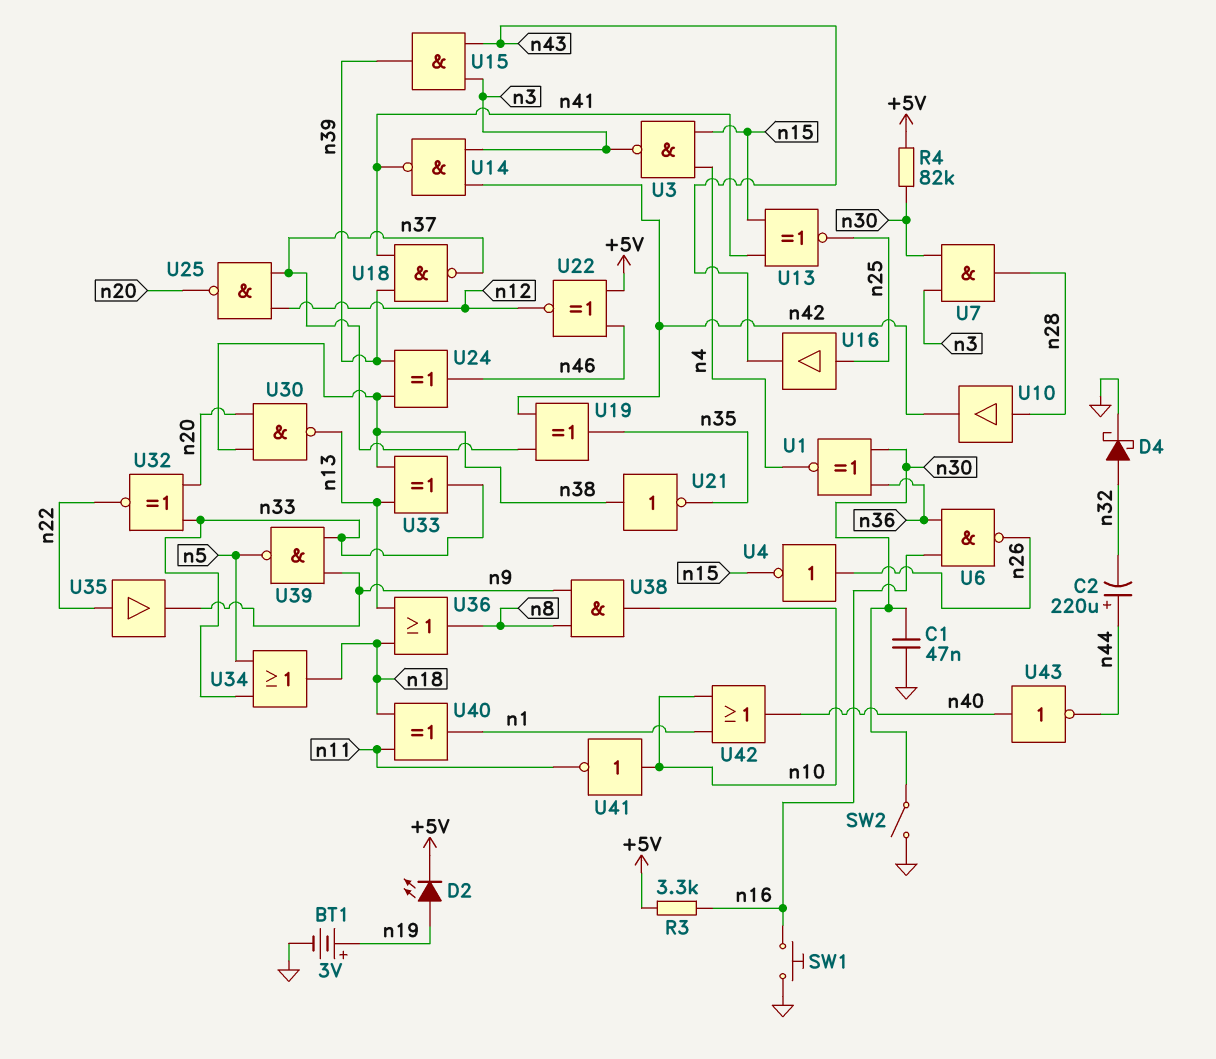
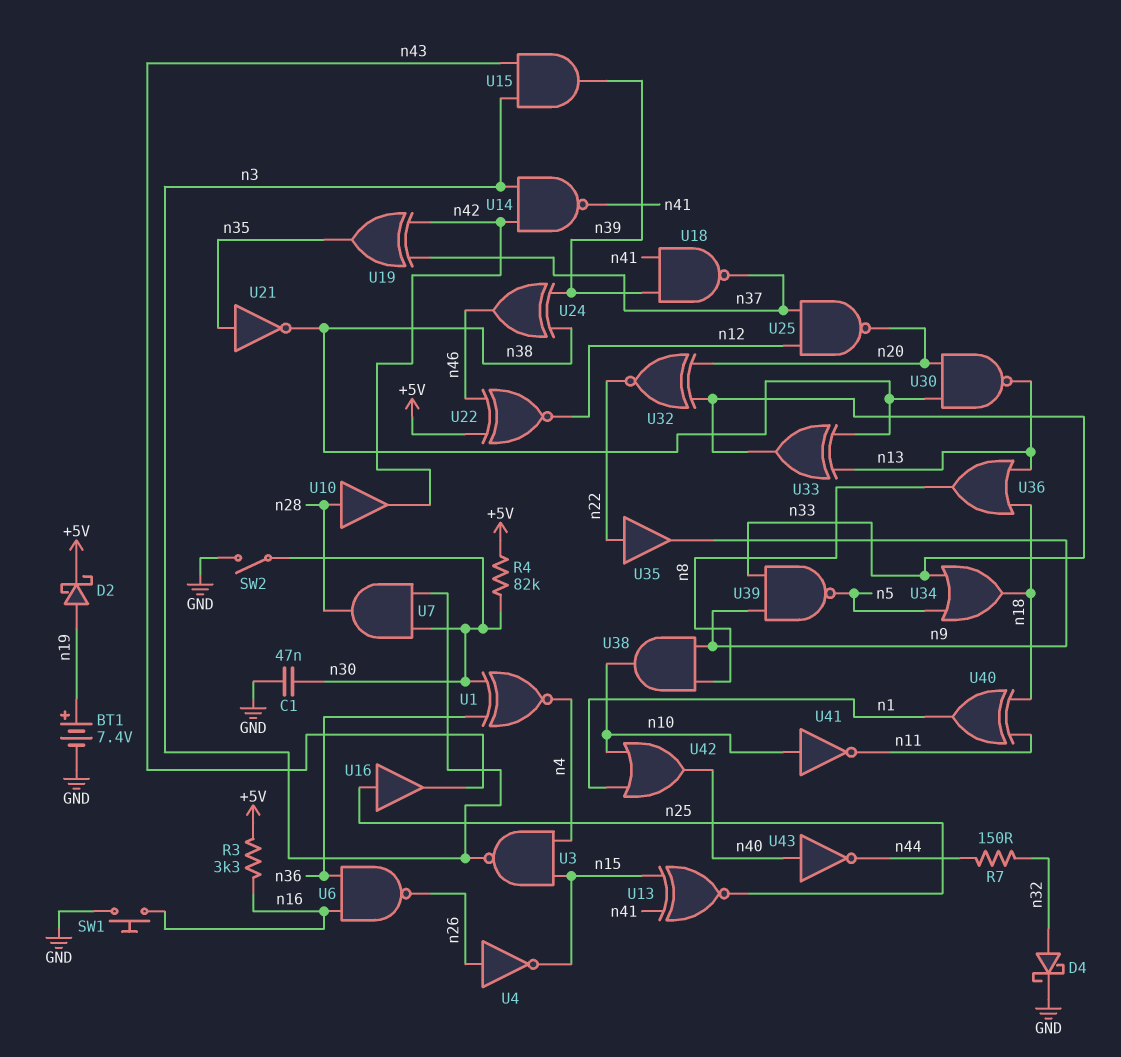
BT1: 3V (plus n19, minus GND) -> 7.4V (plus n19, minus GND)
C2: 220uF (plus n44, minus n32) -> none
D2: LED (A n19, K +5V) -> schottky (A n19, K +5V)
R7: none -> 150 (n32, n44)
U21: NOT (in n38, out n35) -> NOT (in n35, out n38)

